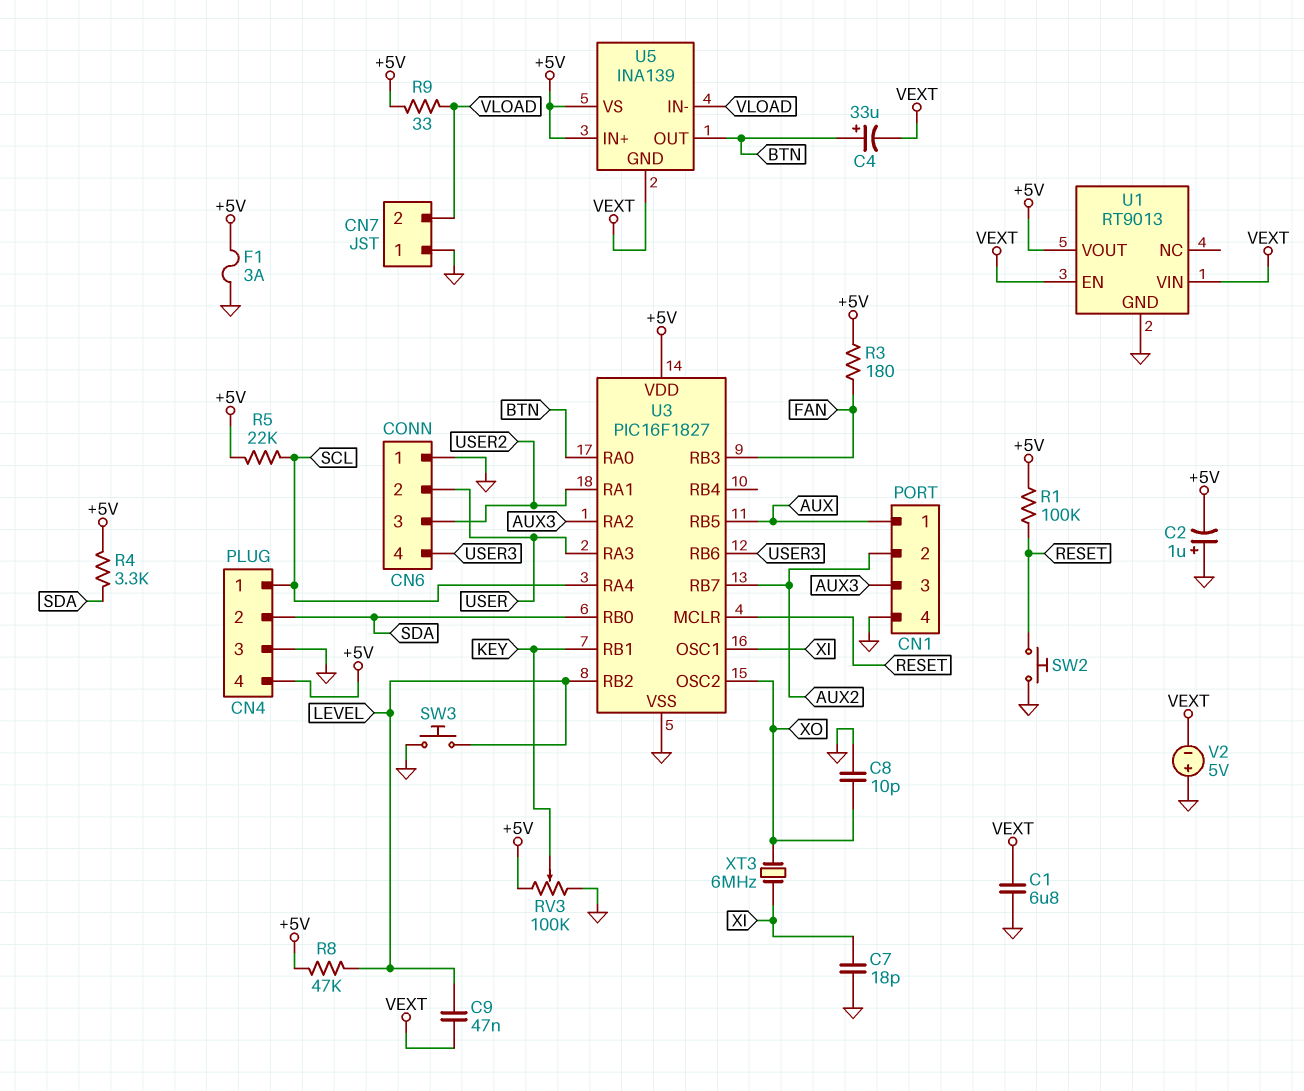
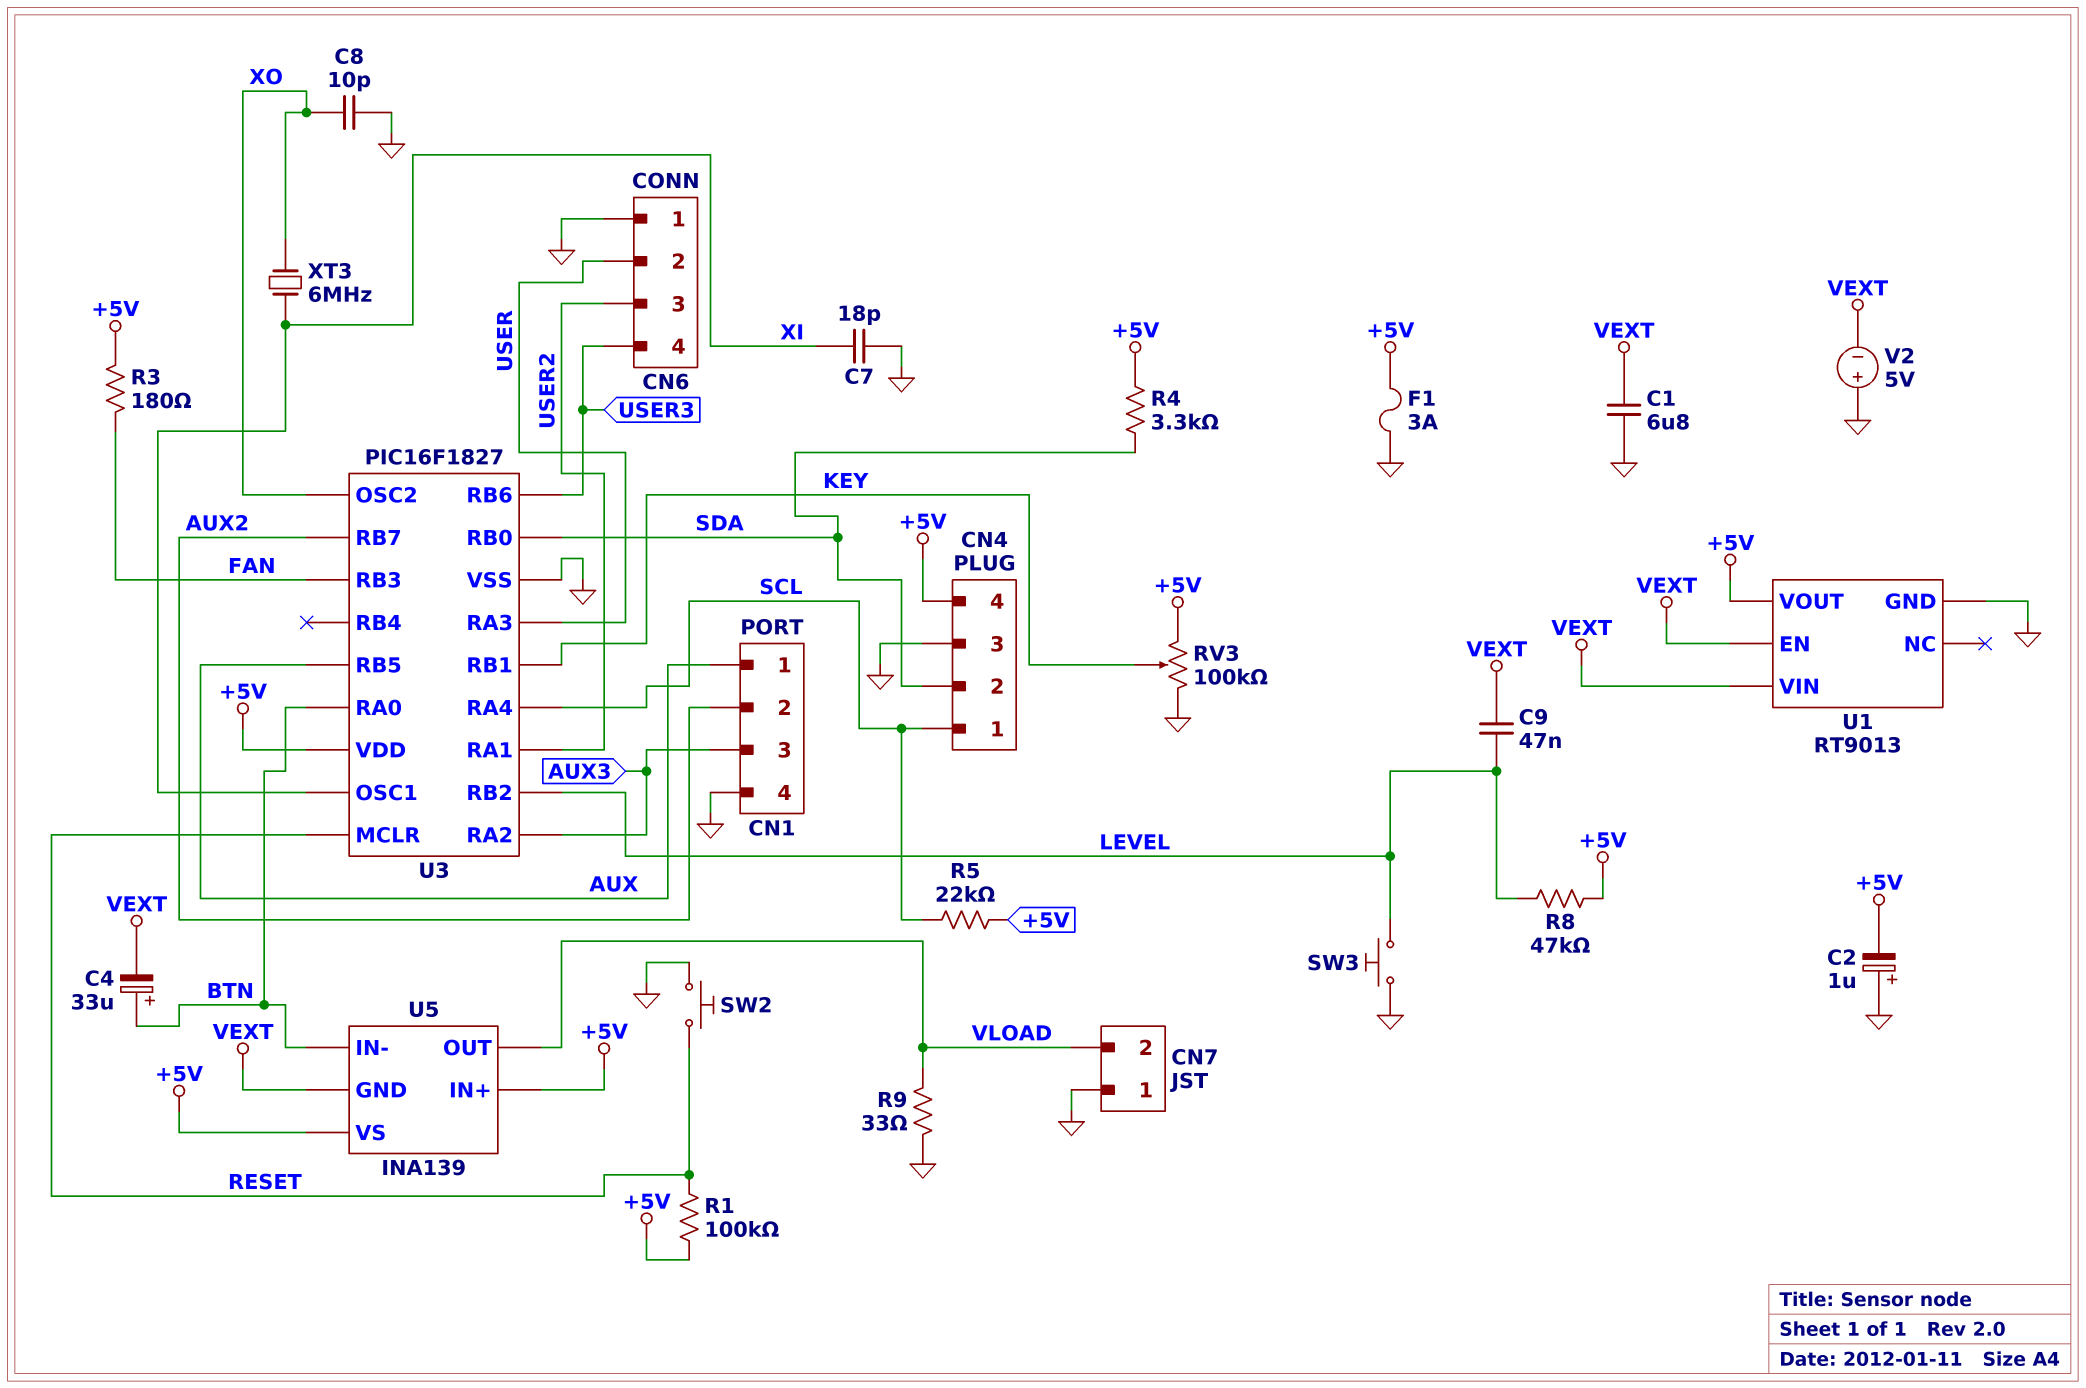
R9: 33 (+5V, VLOAD) -> 33 (GND, VLOAD)
U5 pin IN-: VLOAD -> BTN
U5 pin OUT: BTN -> VLOAD

